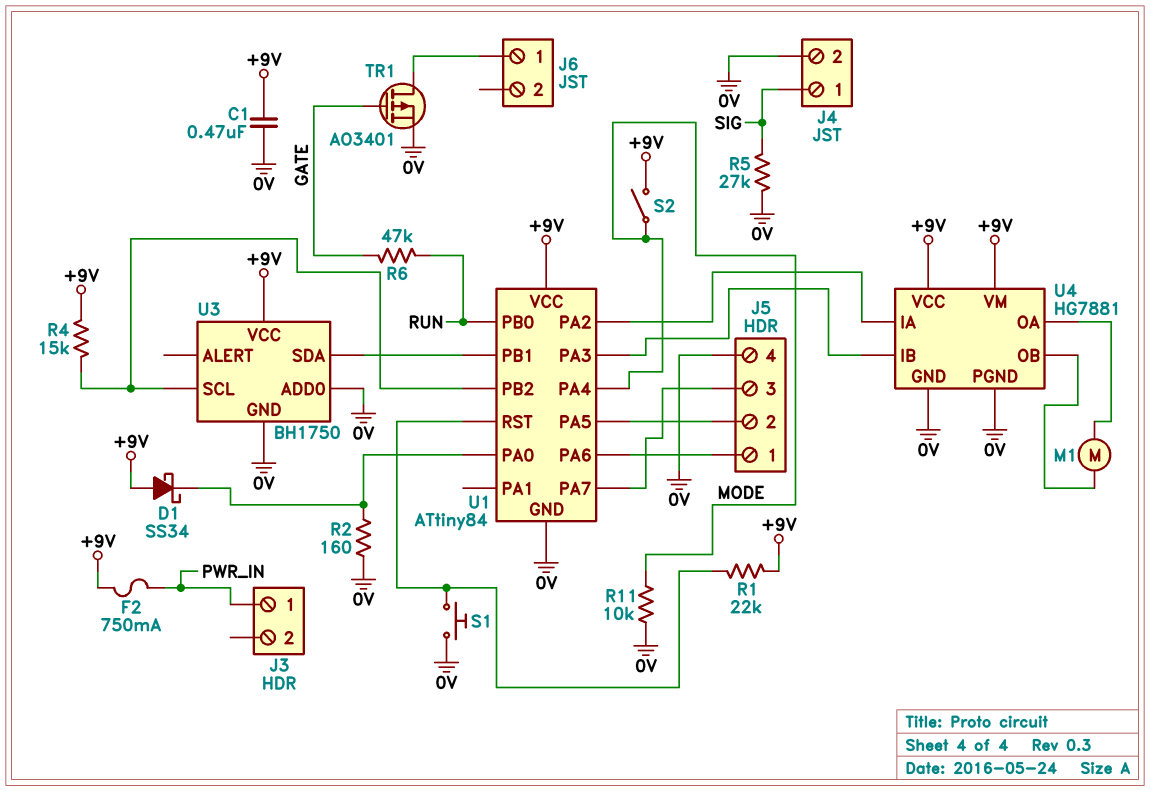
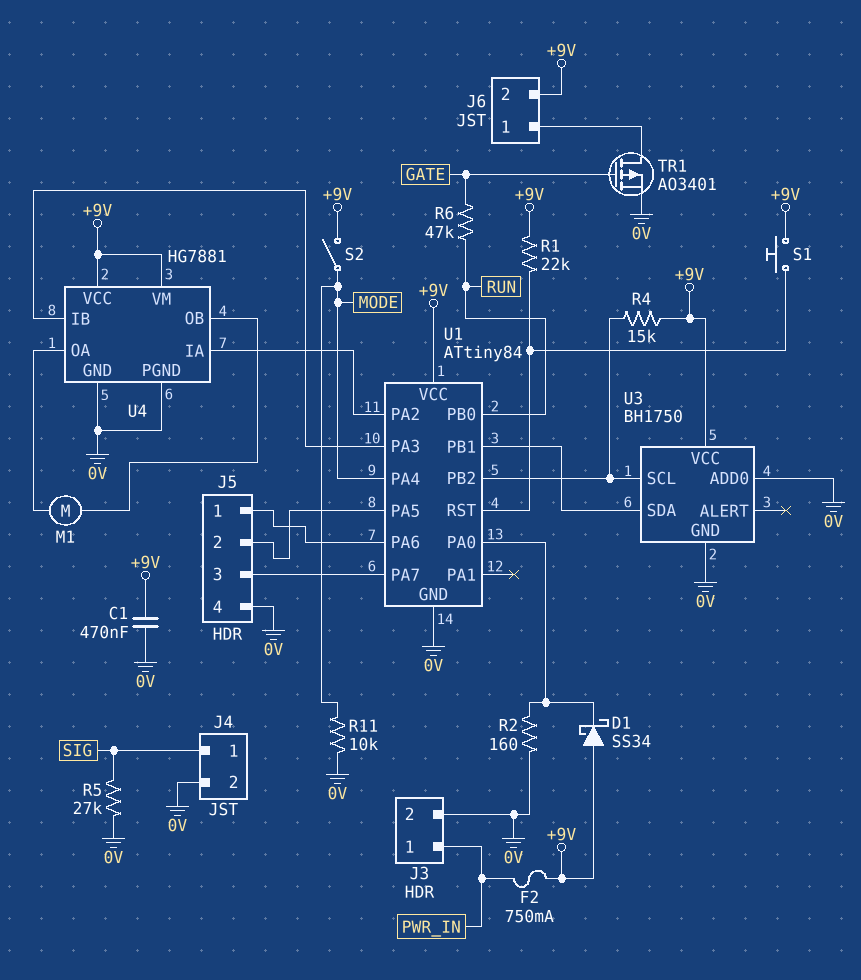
J3 pin 2: none -> 0V
J6 pin 2: none -> +9V
S1: button (0V, U1/RST) -> button (+9V, U1/RST)

